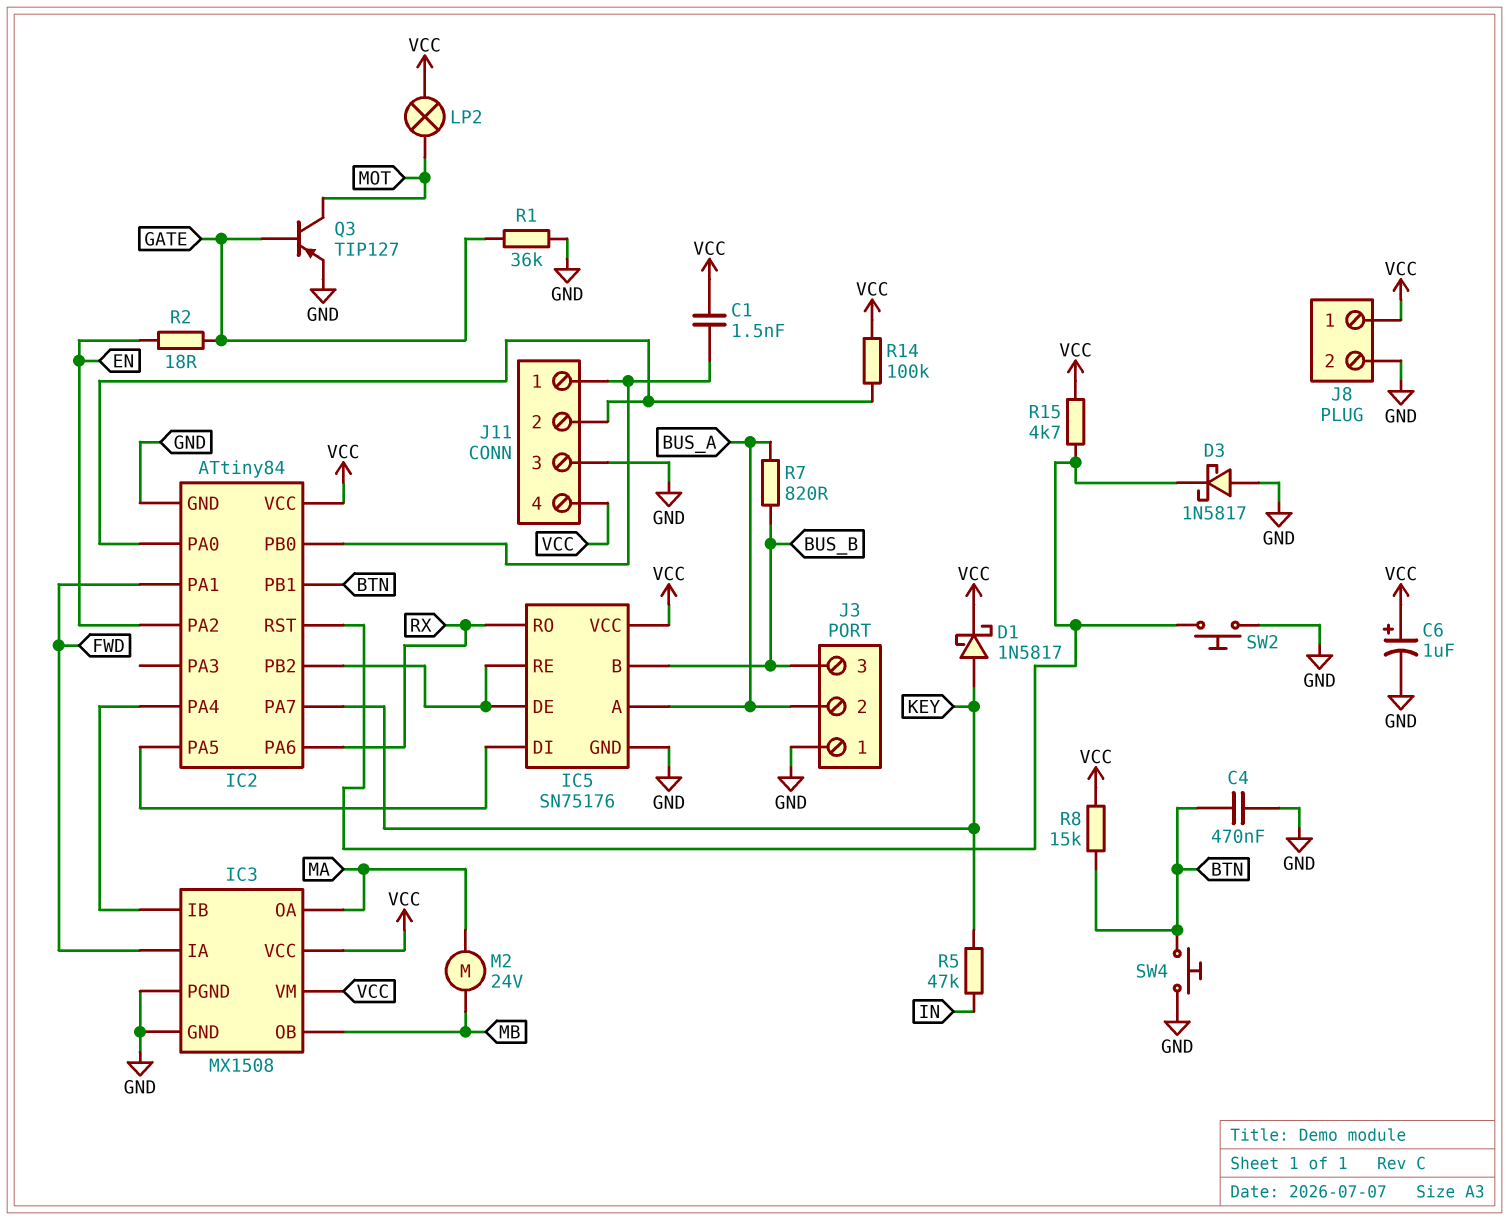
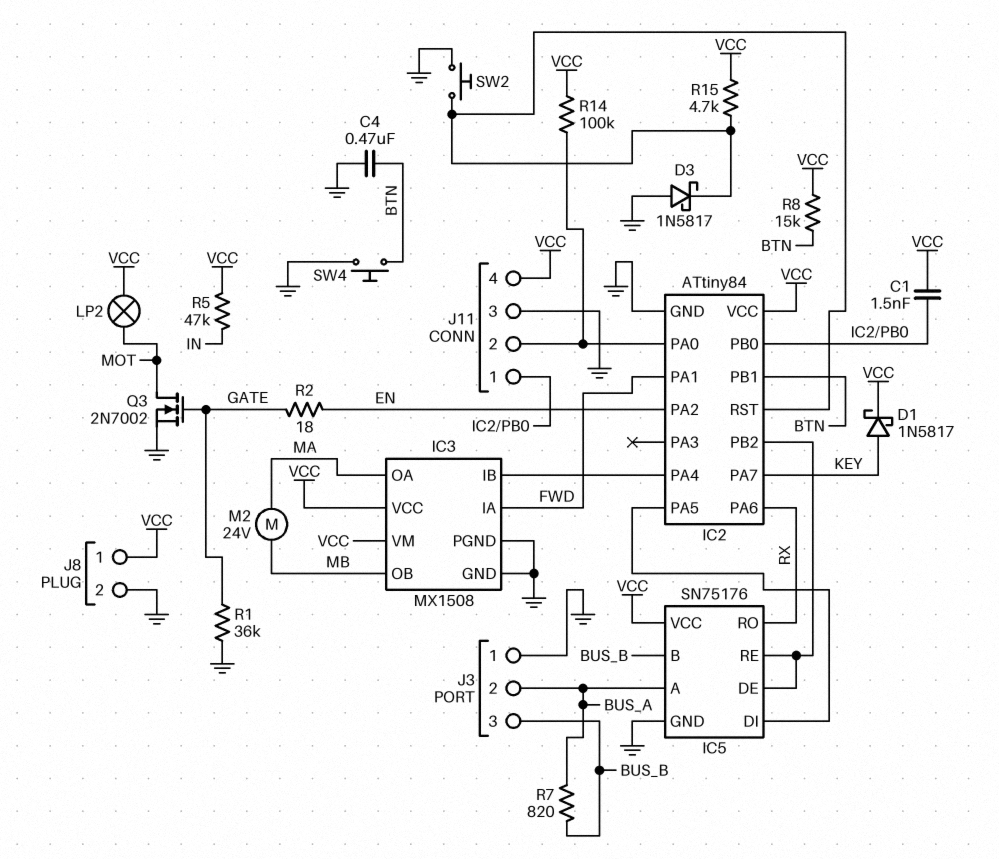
C6: 1uF (plus VCC, minus GND) -> none
Q3: PNP TIP127 (B GATE, C MOT, E GND) -> NMOS 2N7002 (G GATE, D MOT, S GND)
R5: 47k (IN, KEY) -> 47k (IN, VCC)

